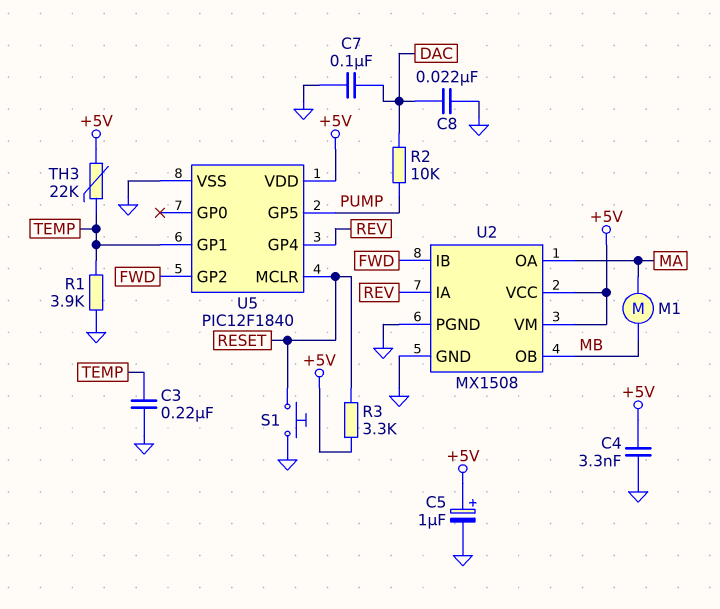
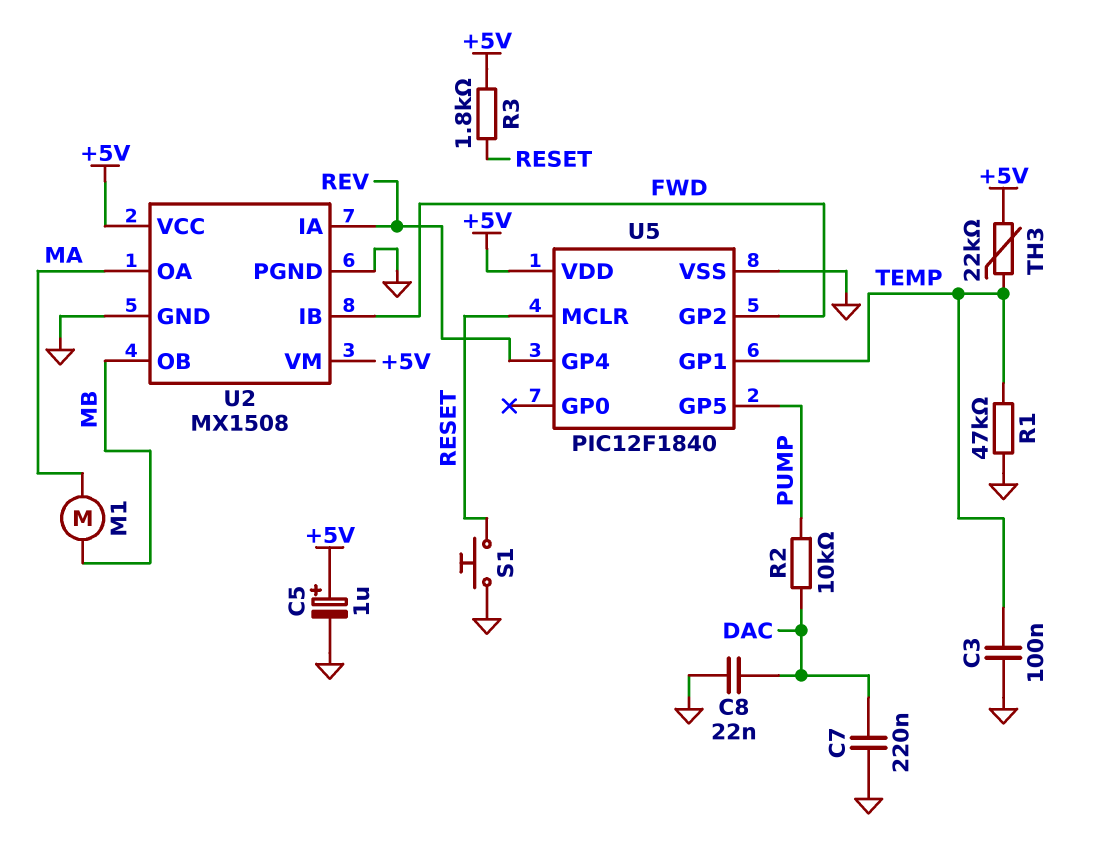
C3: 220nF (GND, TEMP) -> 100nF (GND, TEMP)
C4: 3.3nF (+5V, GND) -> none
C7: 100nF (DAC, GND) -> 220nF (DAC, GND)
R1: 3.9k (GND, TEMP) -> 47k (GND, TEMP)
R3: 3.3k (+5V, RESET) -> 1.8k (+5V, RESET)

